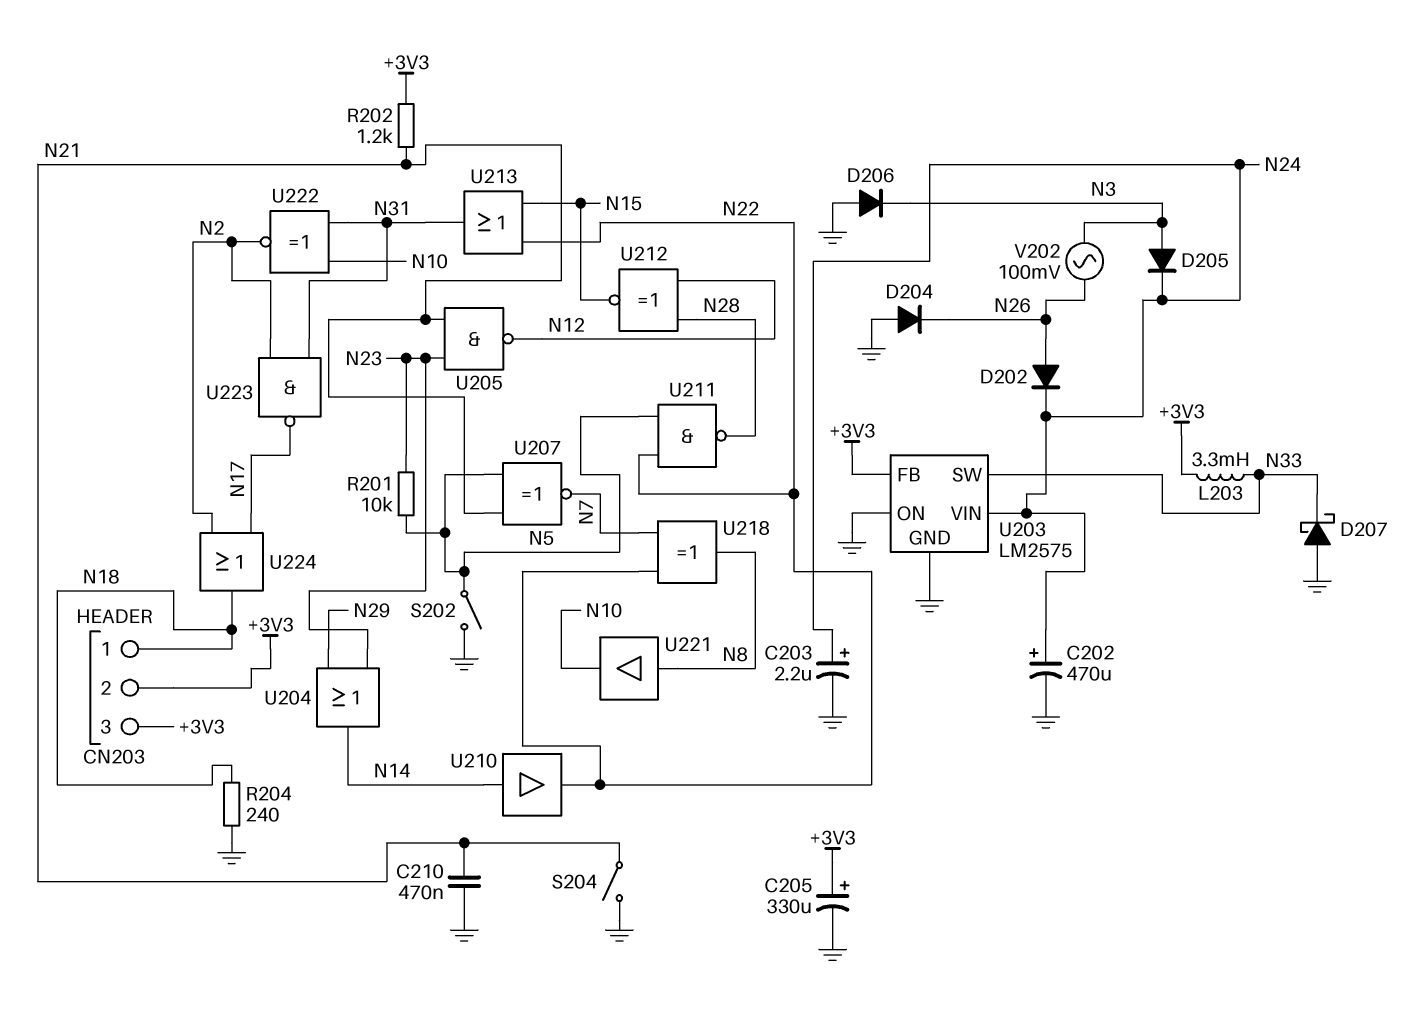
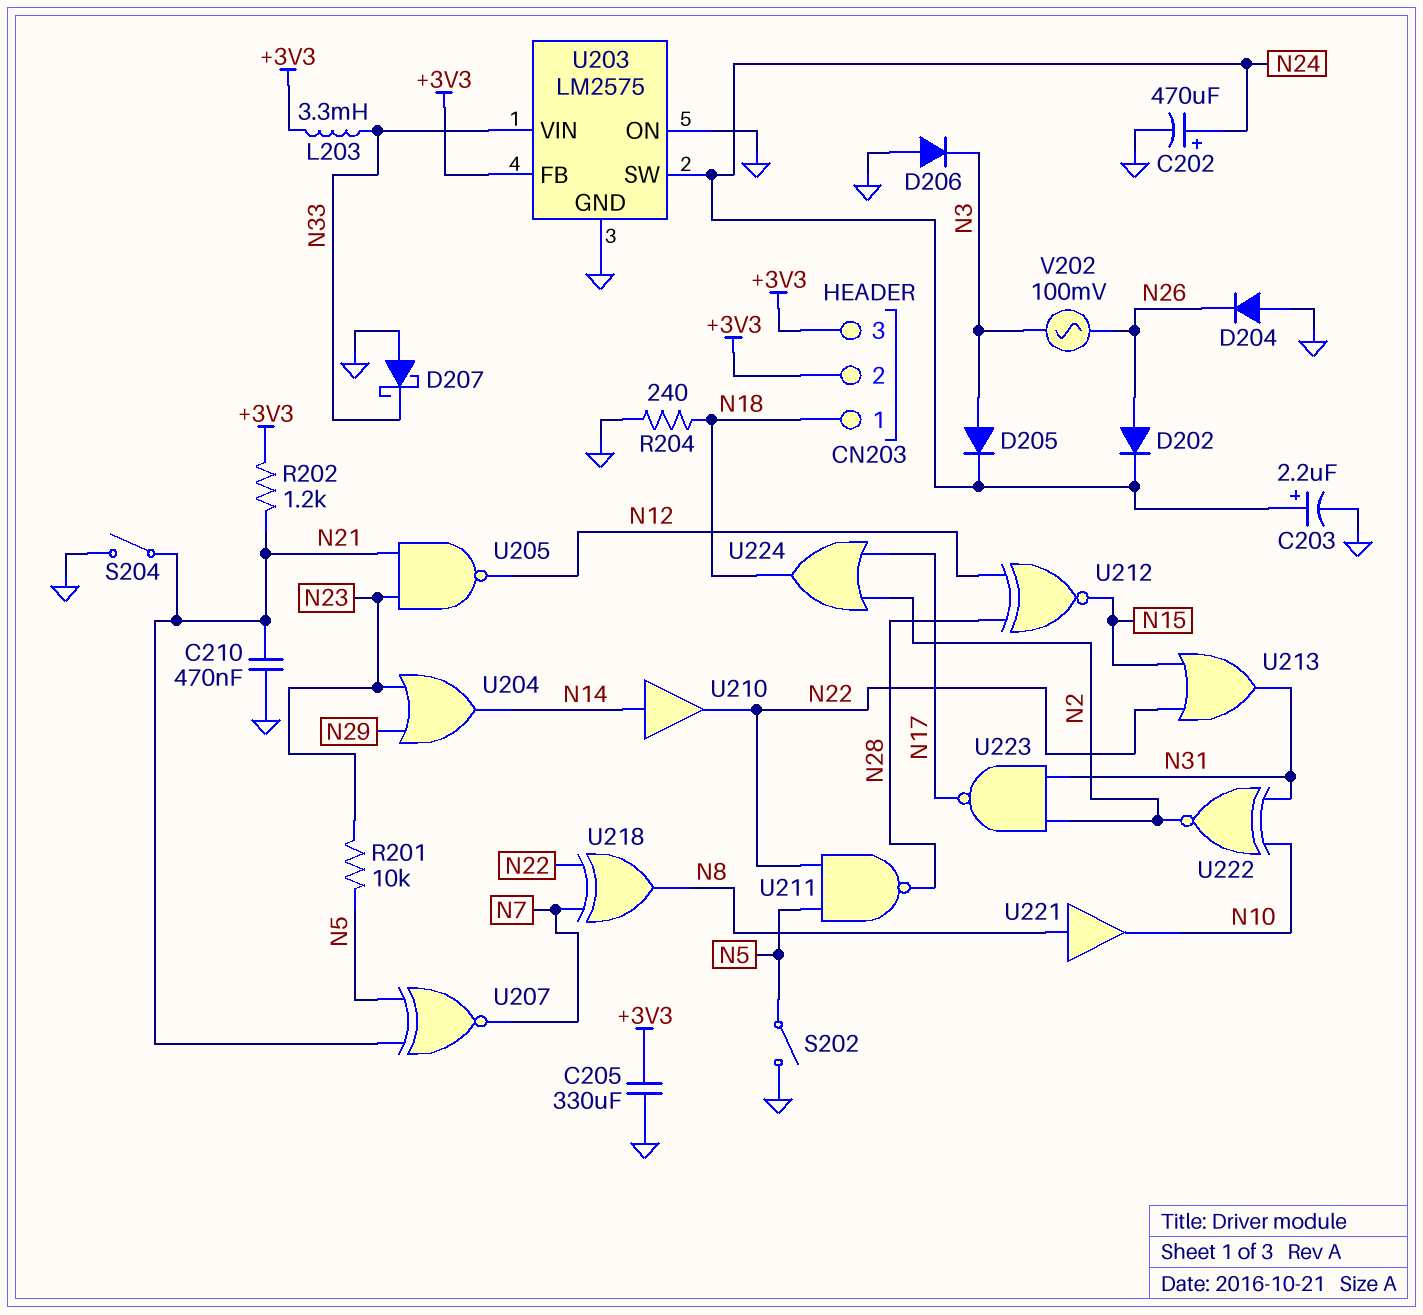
C205: 330uF (plus +3V3, minus GND) -> 330uF (+3V3, GND)
U203 pin SW: N33 -> N24
U203 pin VIN: N24 -> N33

